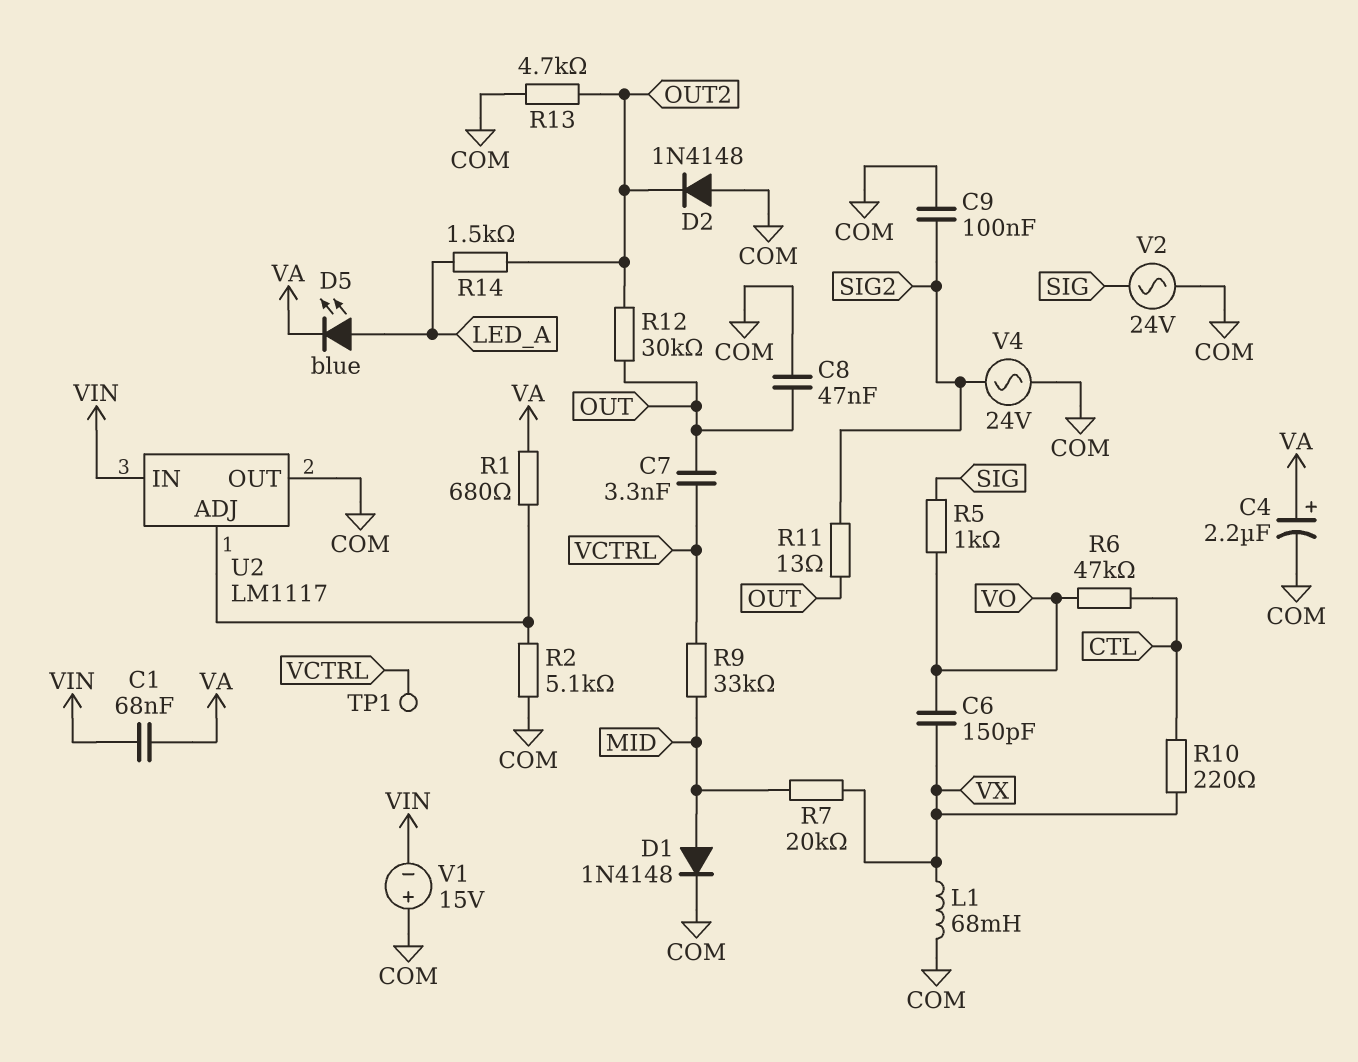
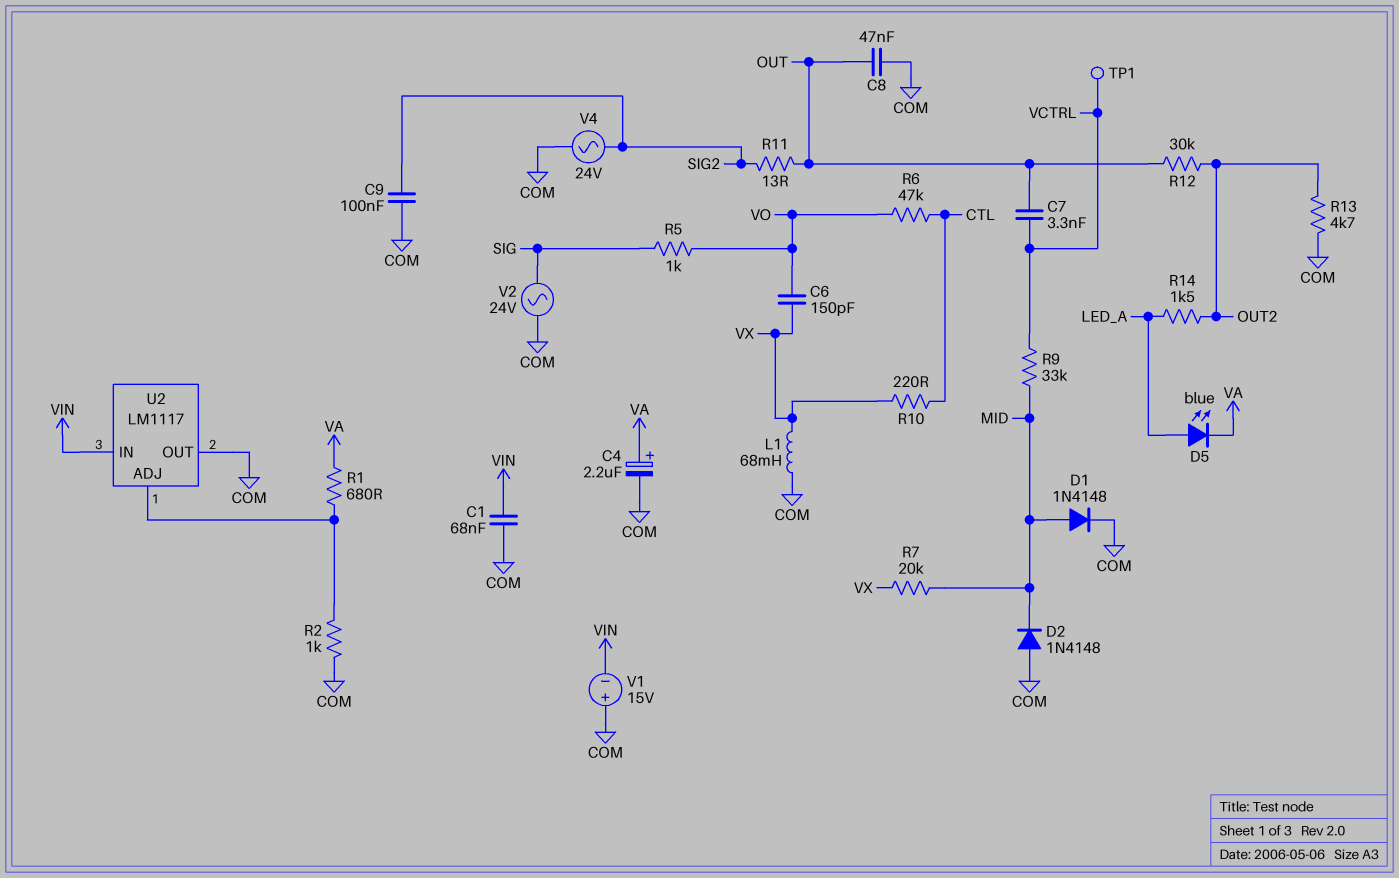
C1: 68nF (VA, VIN) -> 68nF (COM, VIN)
D2: diode 1N4148 (A COM, K OUT2) -> diode 1N4148 (A COM, K MID)
R2: 5.1k (COM, U2/ADJ) -> 1k (COM, U2/ADJ)

